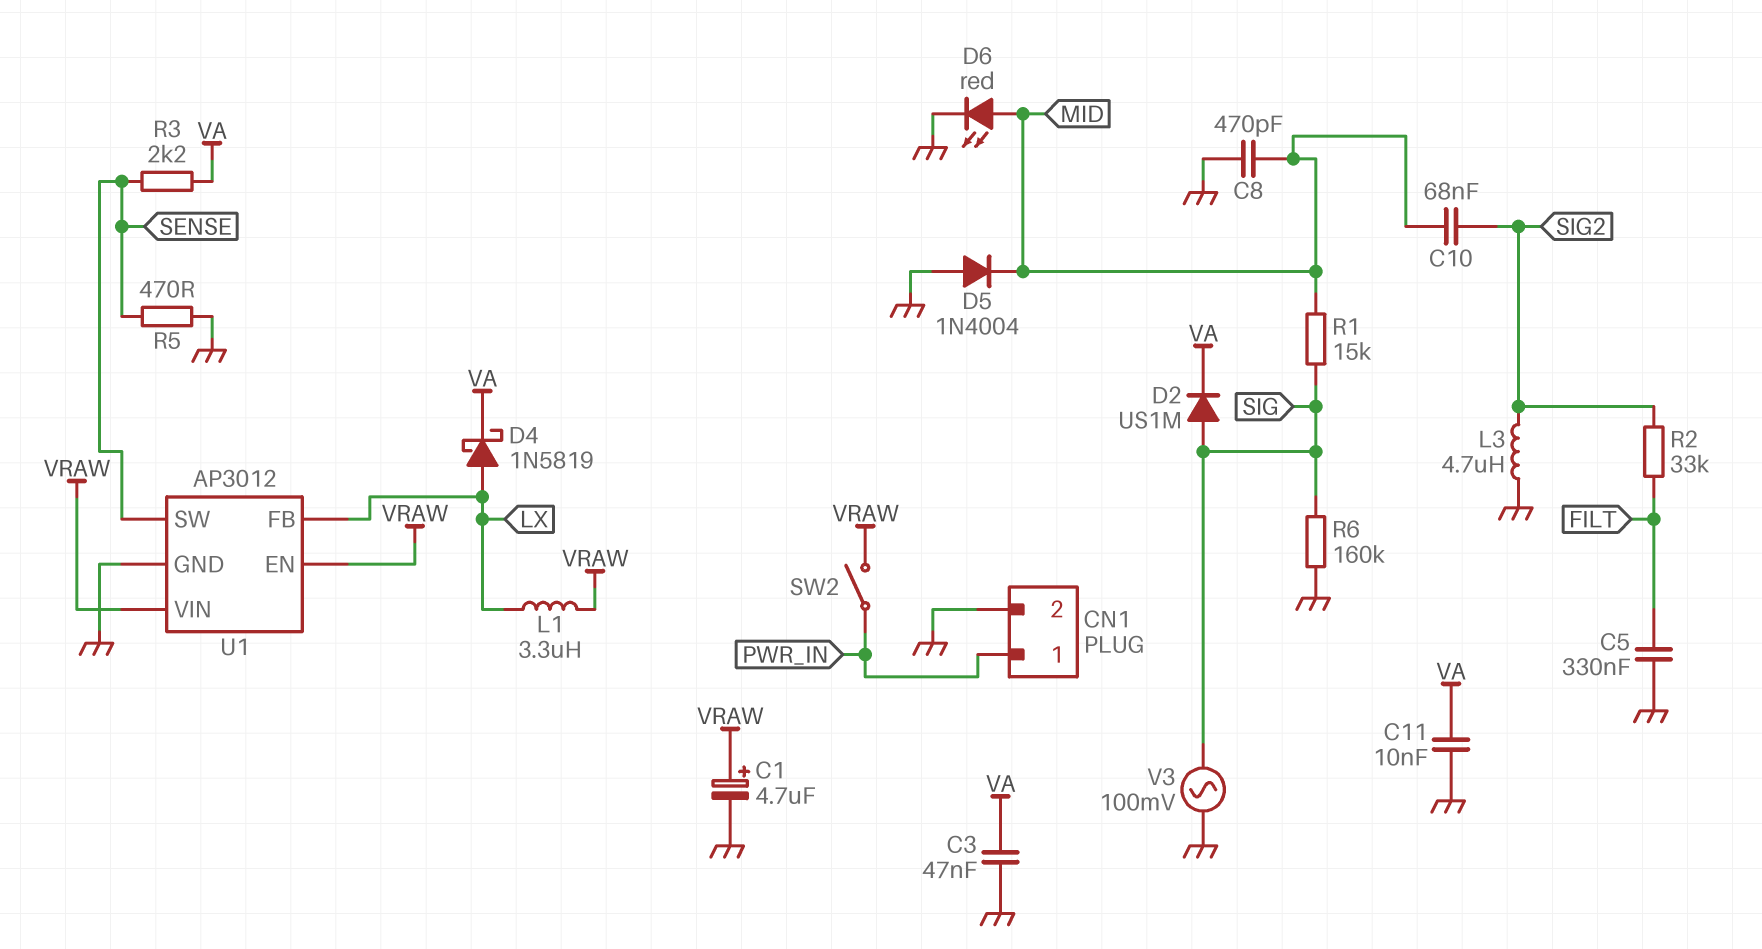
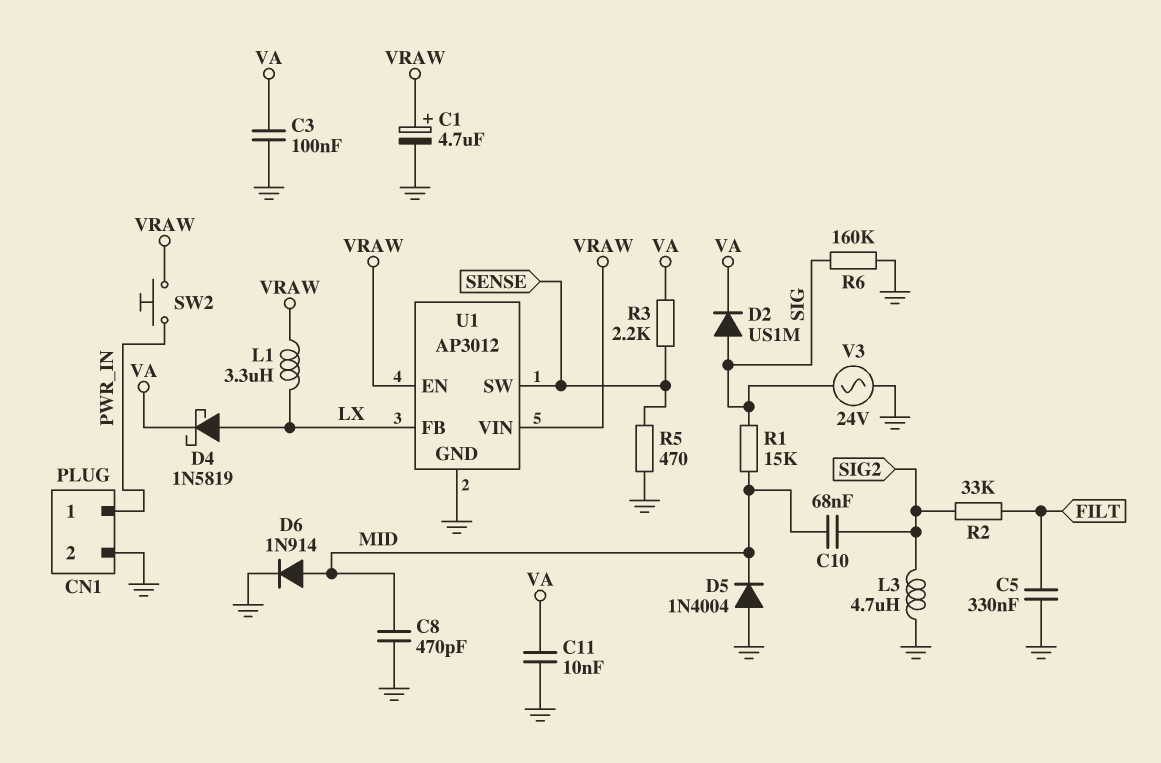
C3: 47nF (GND, VA) -> 100nF (GND, VA)
D6: LED red (A MID, K GND) -> diode 1N914 (A MID, K GND)
SW2: switch (PWR_IN, VRAW) -> button (PWR_IN, VRAW)
V3: AC 100mV (GND, SIG) -> AC 24V (GND, SIG)

